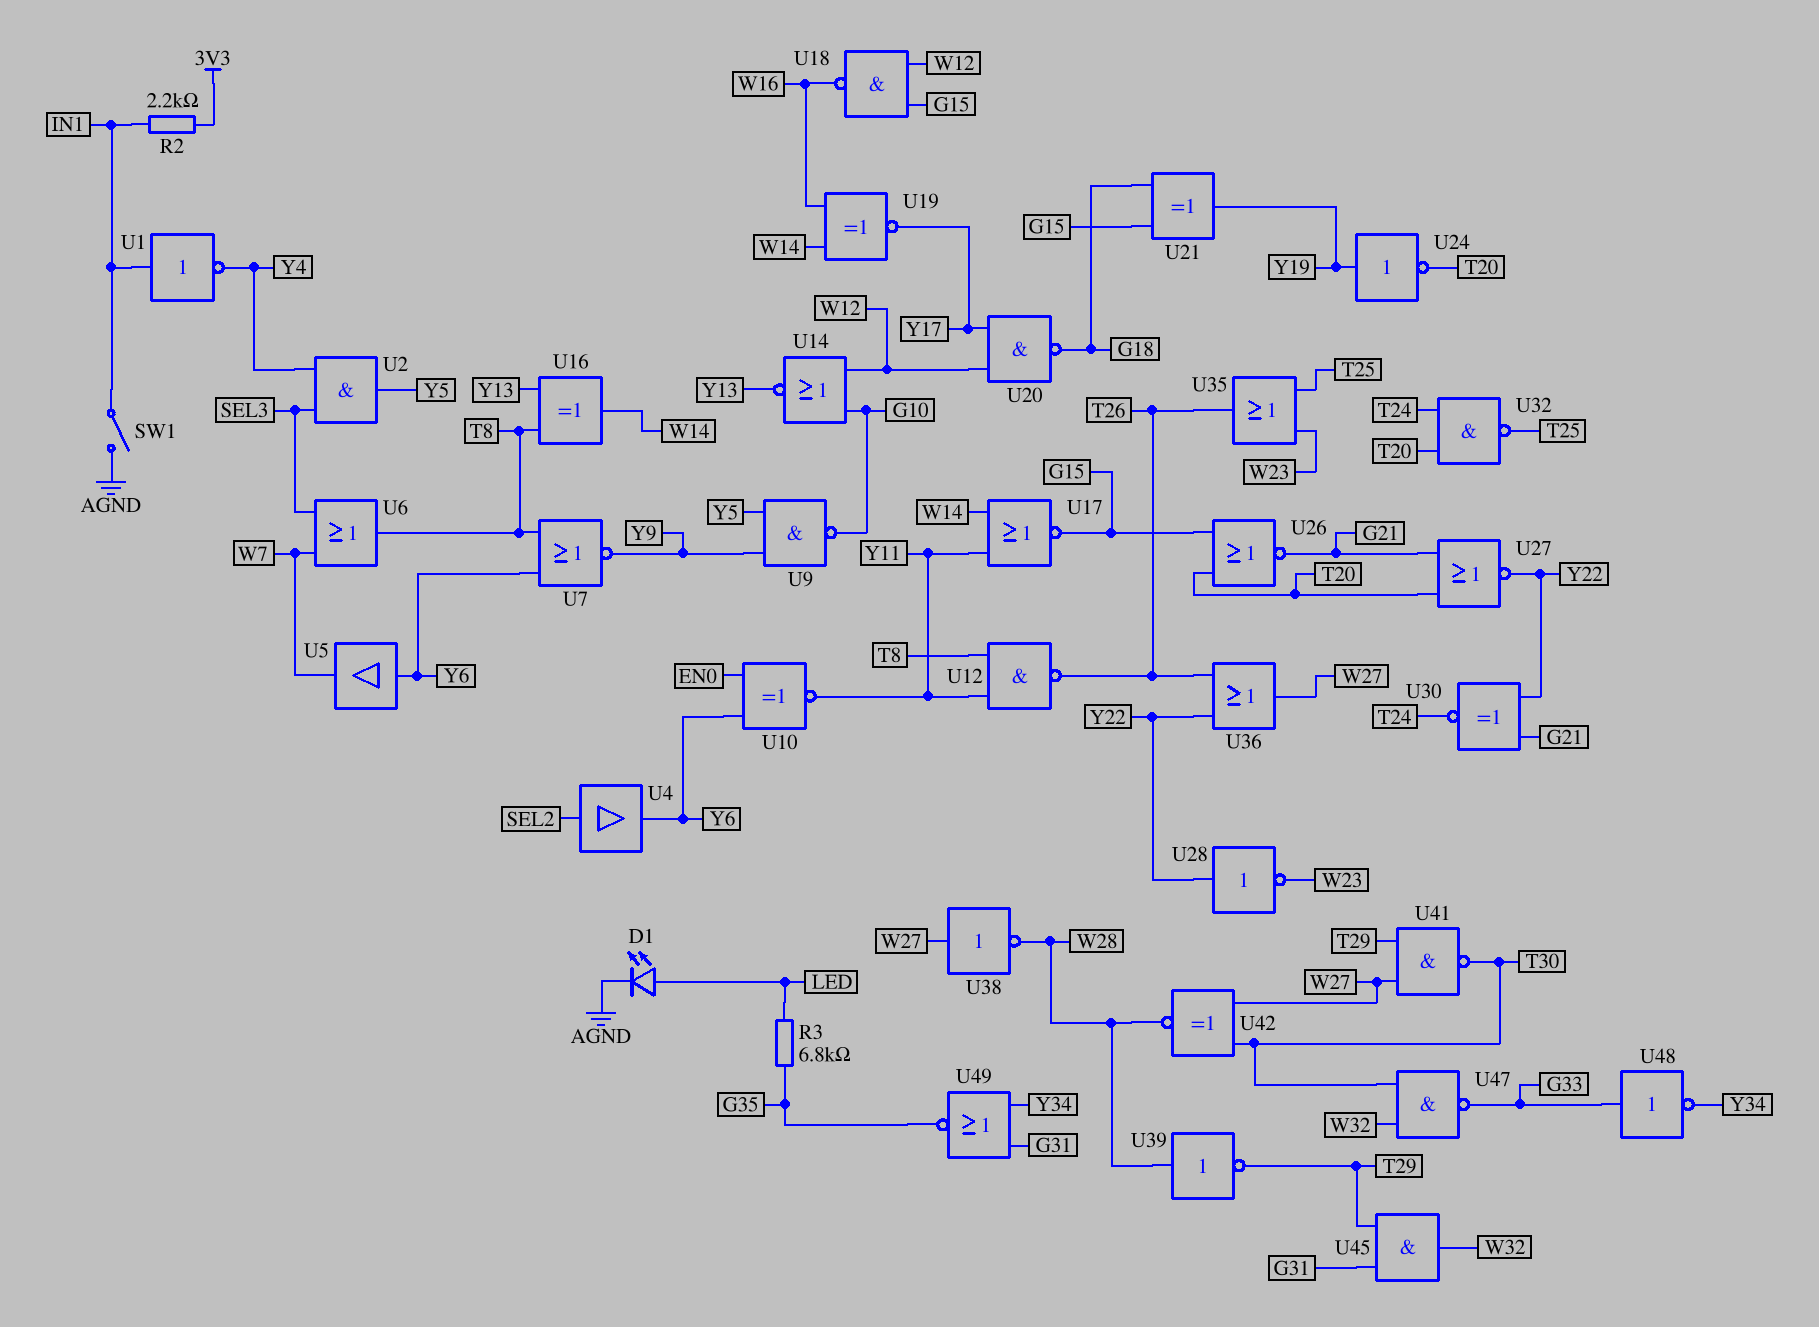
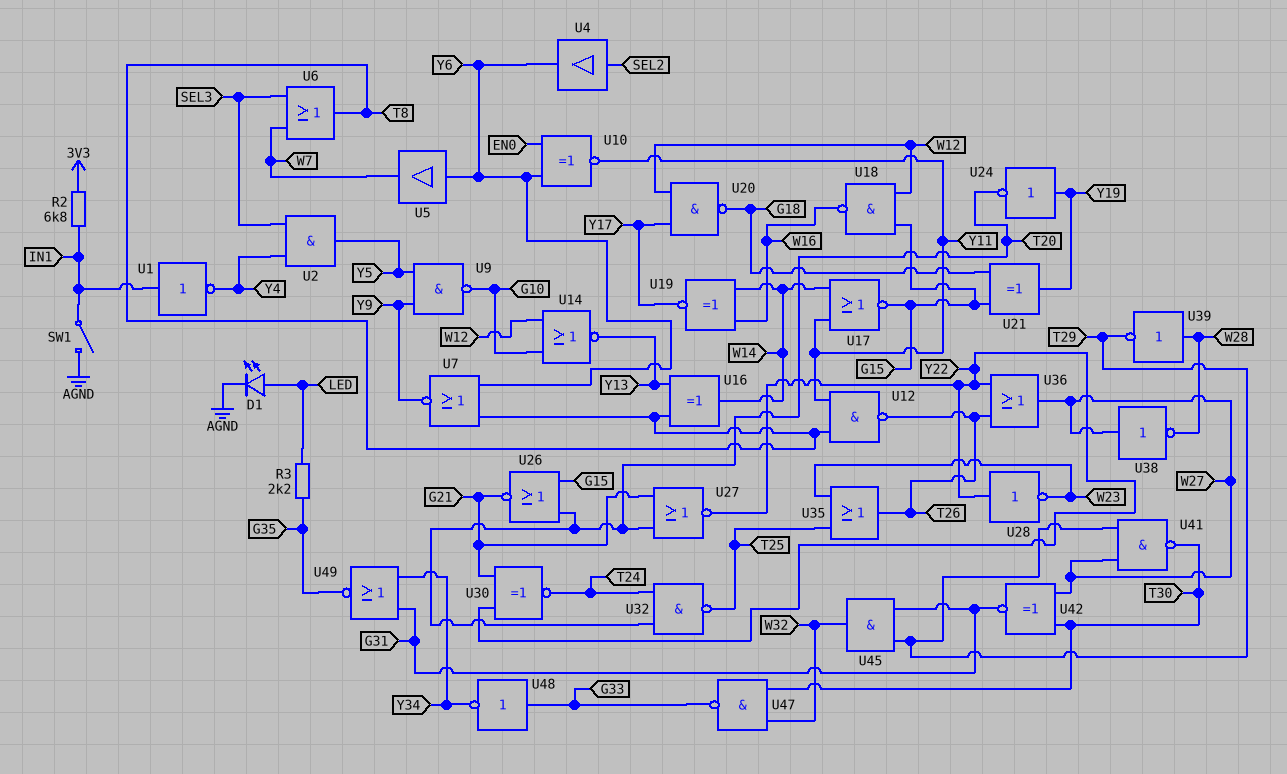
R2: 2.2k (3V3, IN1) -> 6.8k (3V3, IN1)
R3: 6.8k (G35, LED) -> 2.2k (G35, LED)
U42: XNOR (in T30, in W27, out W28) -> XNOR (in T30, in W27, out G31)

